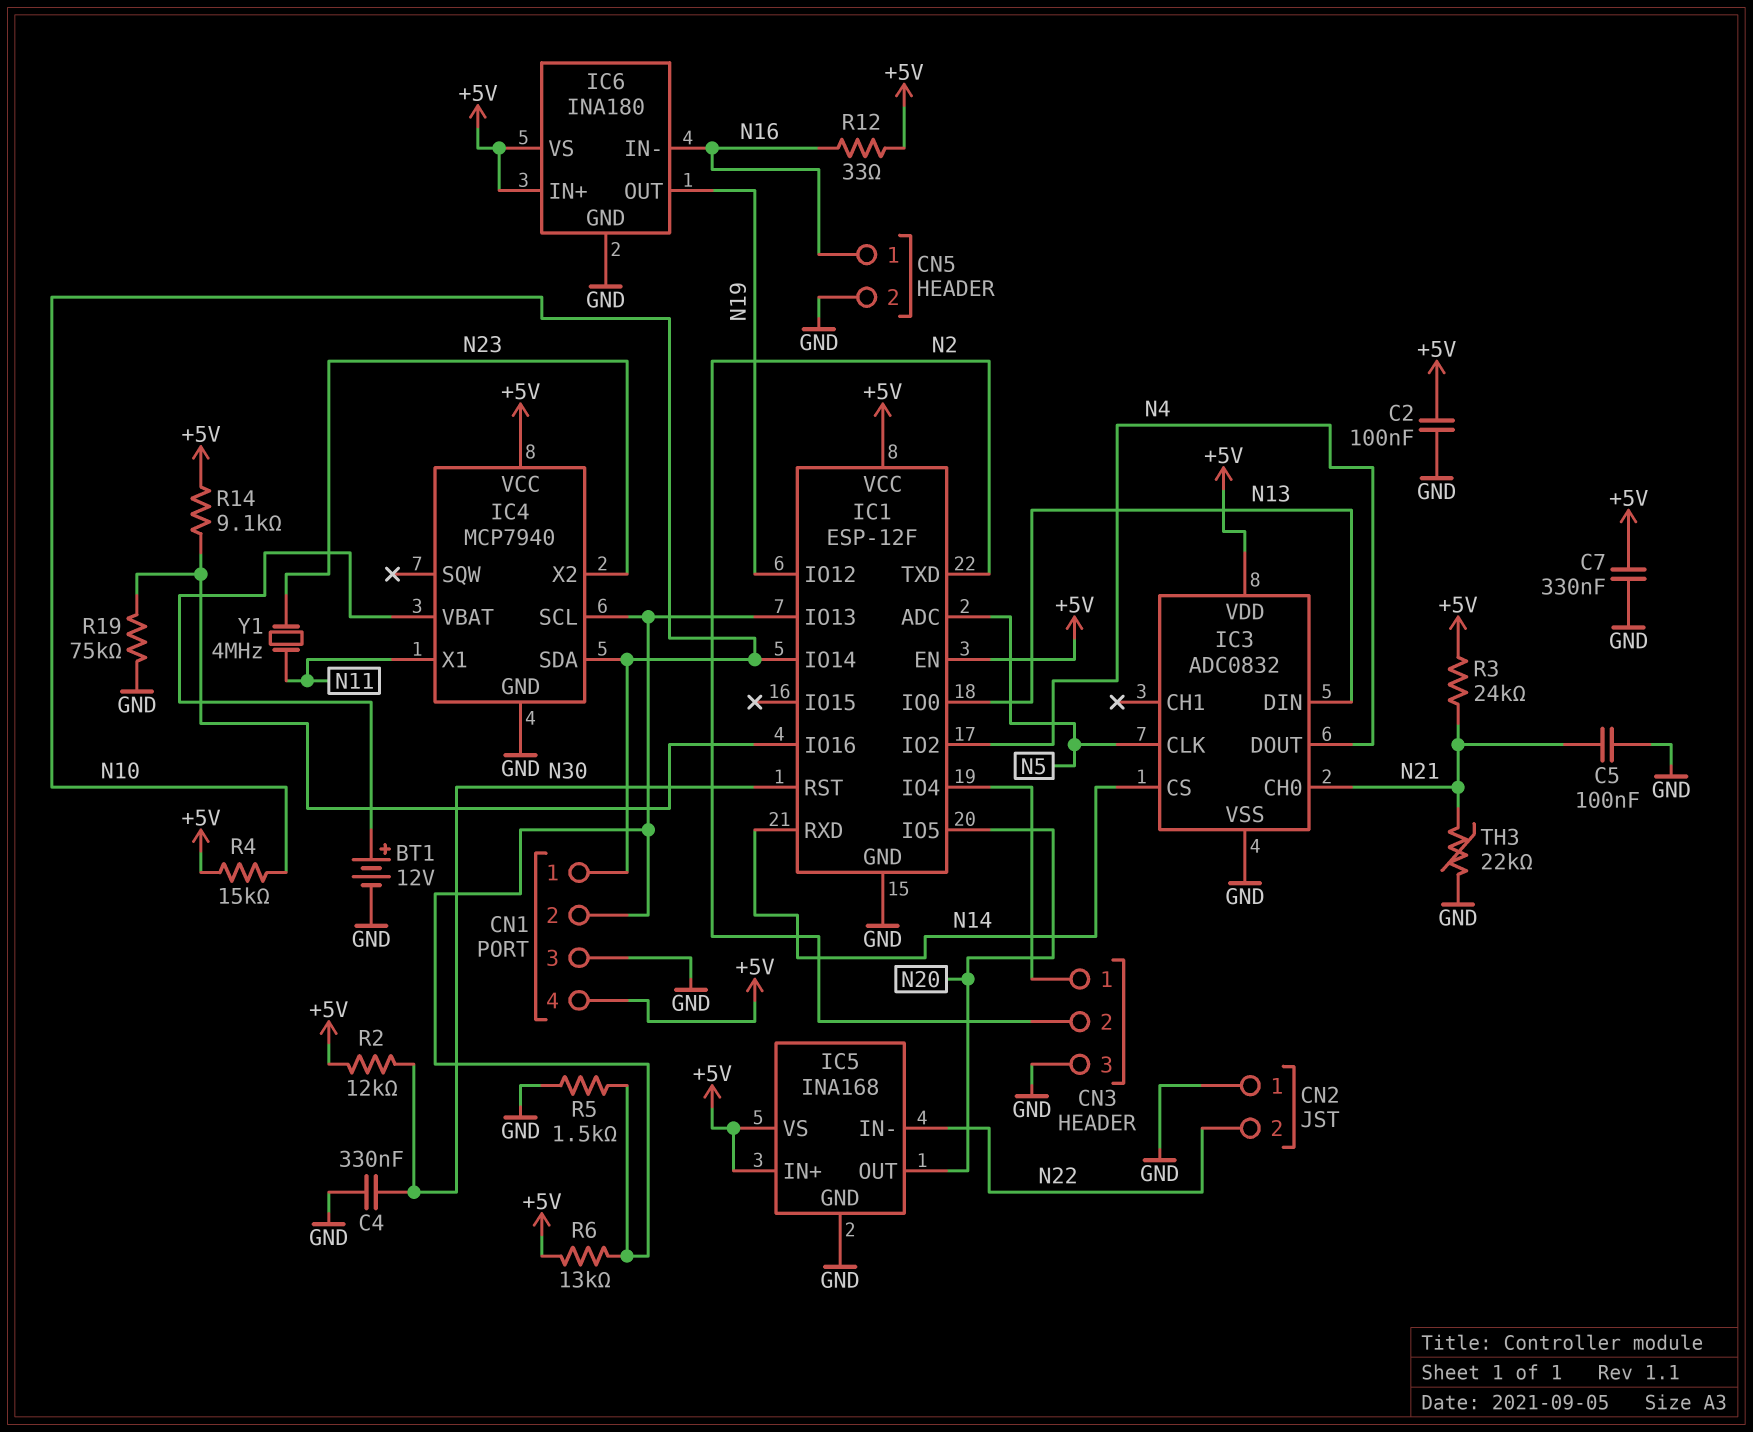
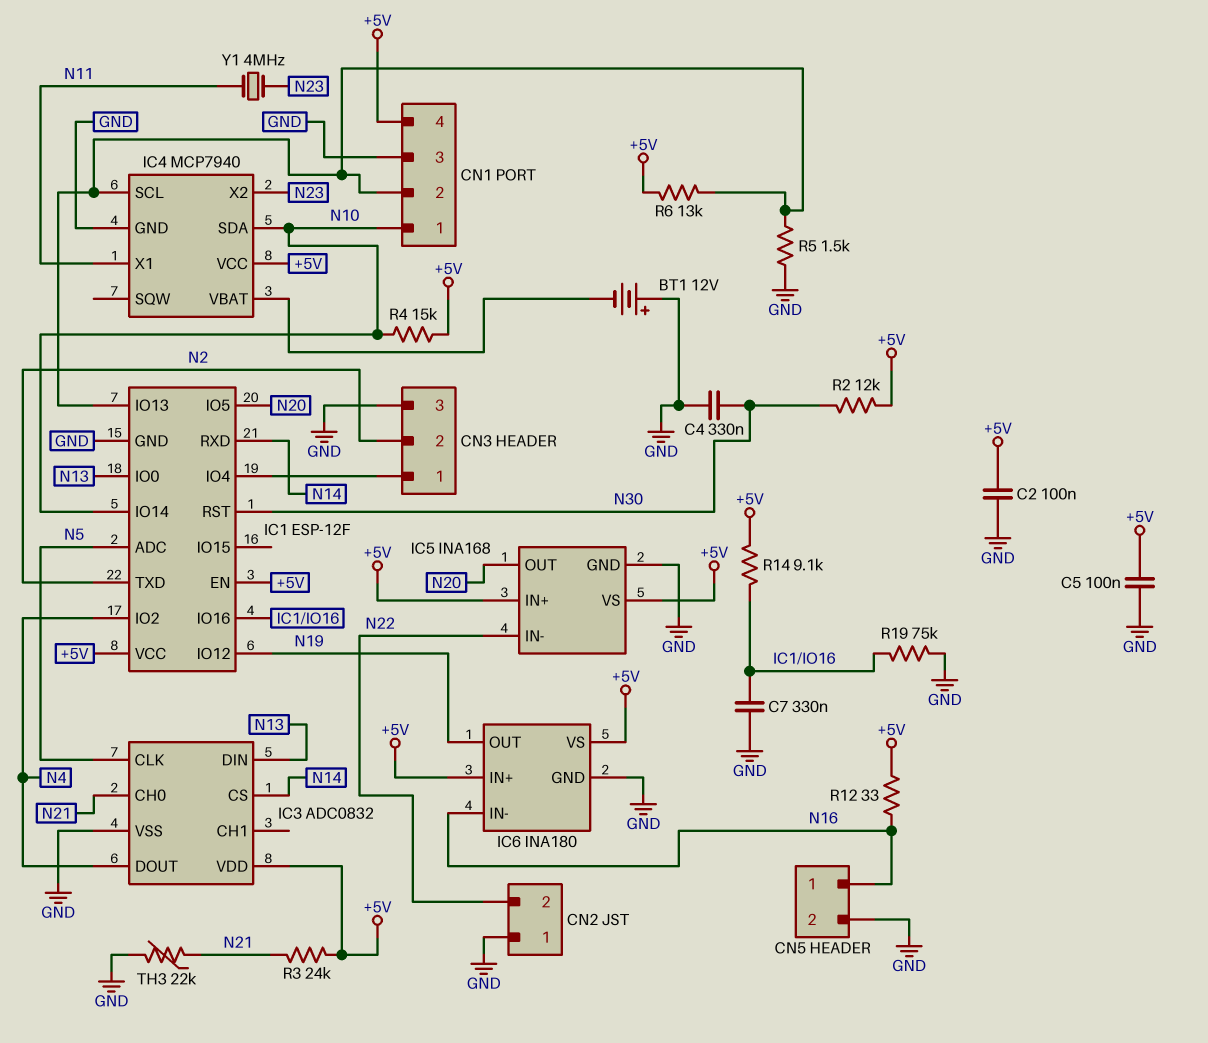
BT1: 12V (plus IC4/VBAT, minus GND) -> 12V (plus GND, minus IC4/VBAT)
C5: 100nF (GND, N21) -> 100nF (+5V, GND)
C7: 330nF (+5V, GND) -> 330nF (GND, IC1/IO16)

